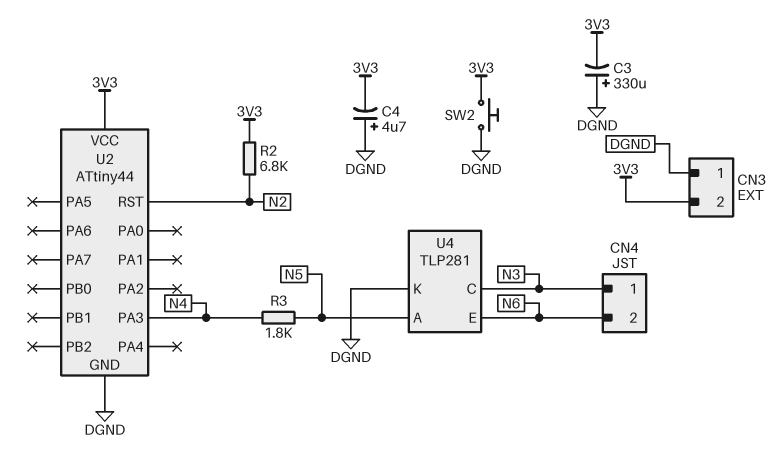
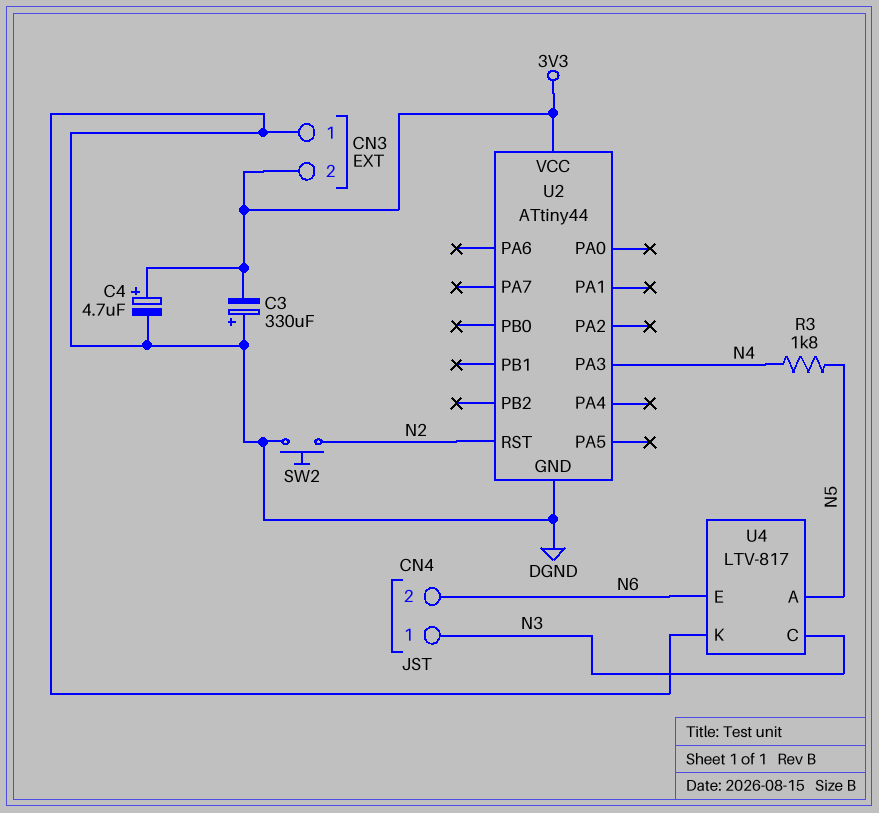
C4: 4.7uF (plus DGND, minus 3V3) -> 4.7uF (plus 3V3, minus DGND)
R2: 6.8k (3V3, N2) -> none
SW2: button (3V3, DGND) -> button (DGND, N2)
U4: TLP281 -> LTV-817

